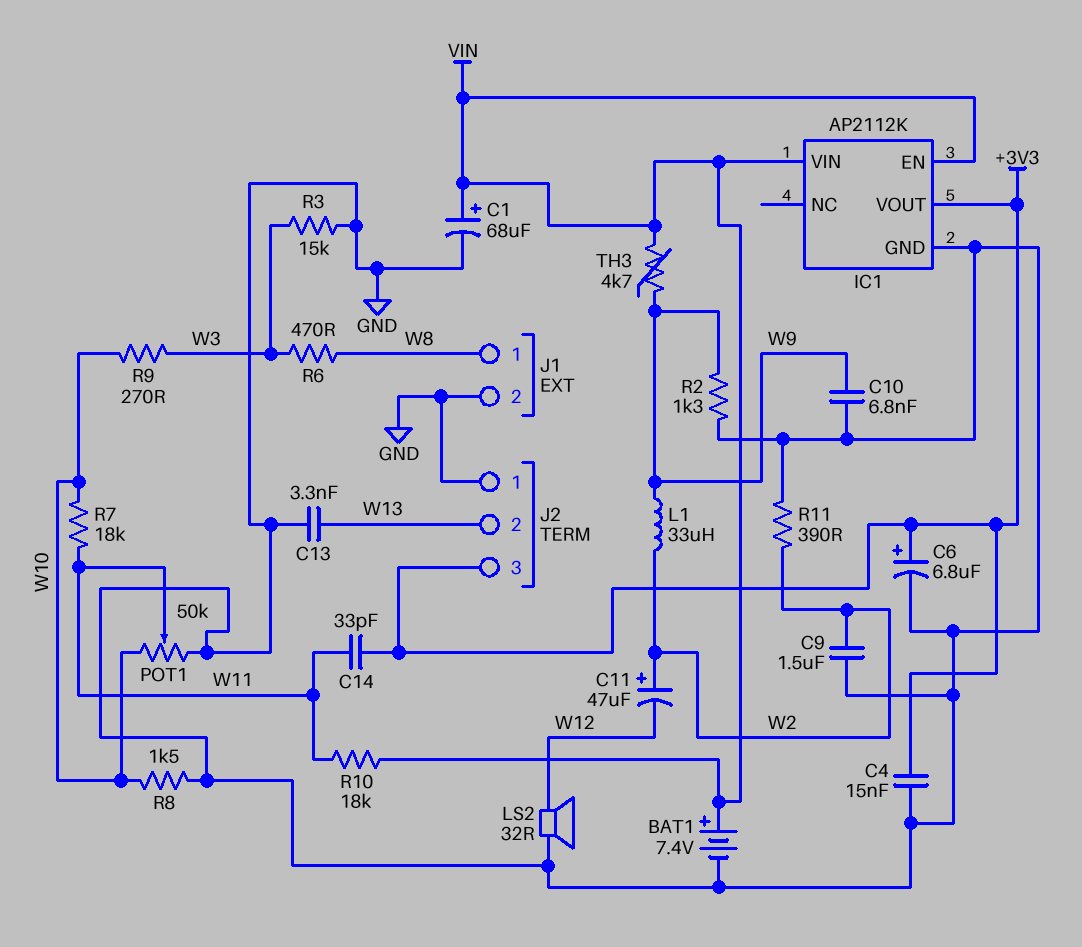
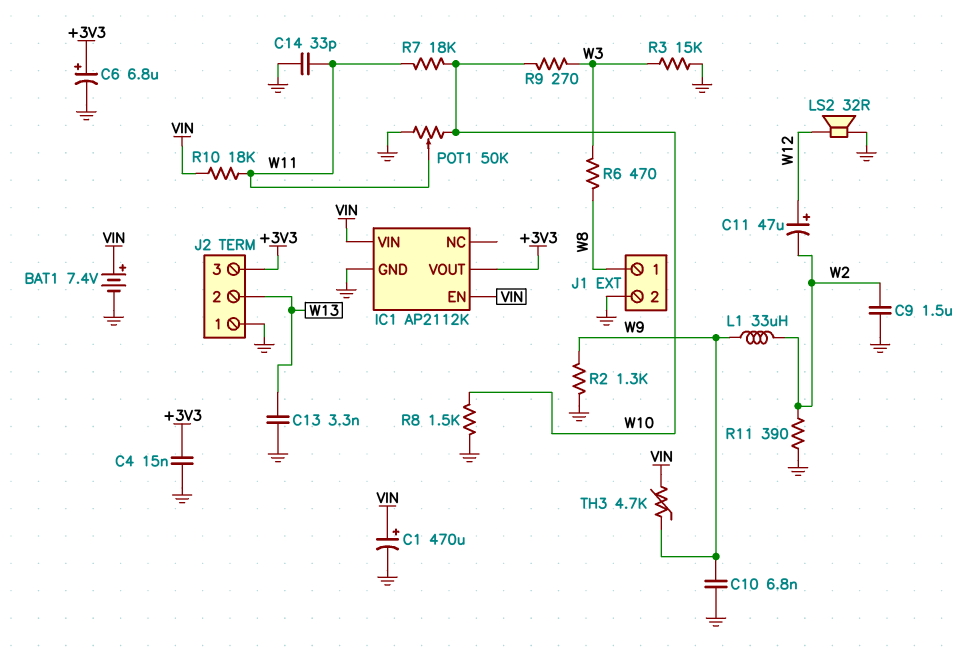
C1: 68uF (plus VIN, minus GND) -> 470uF (plus VIN, minus GND)
C11: 47uF (plus W2, minus W12) -> 47uF (plus W12, minus W2)
C14: 33pF (+3V3, W11) -> 33pF (GND, W11)

